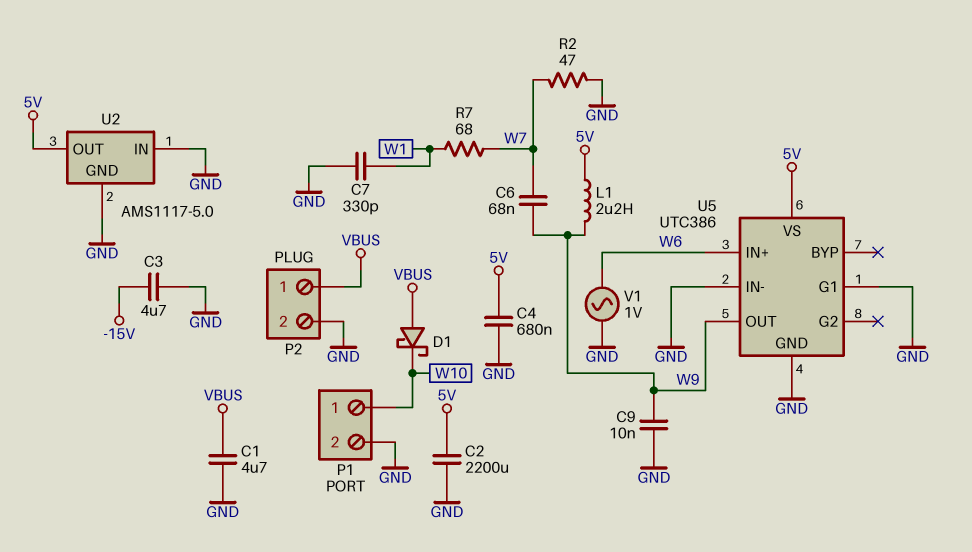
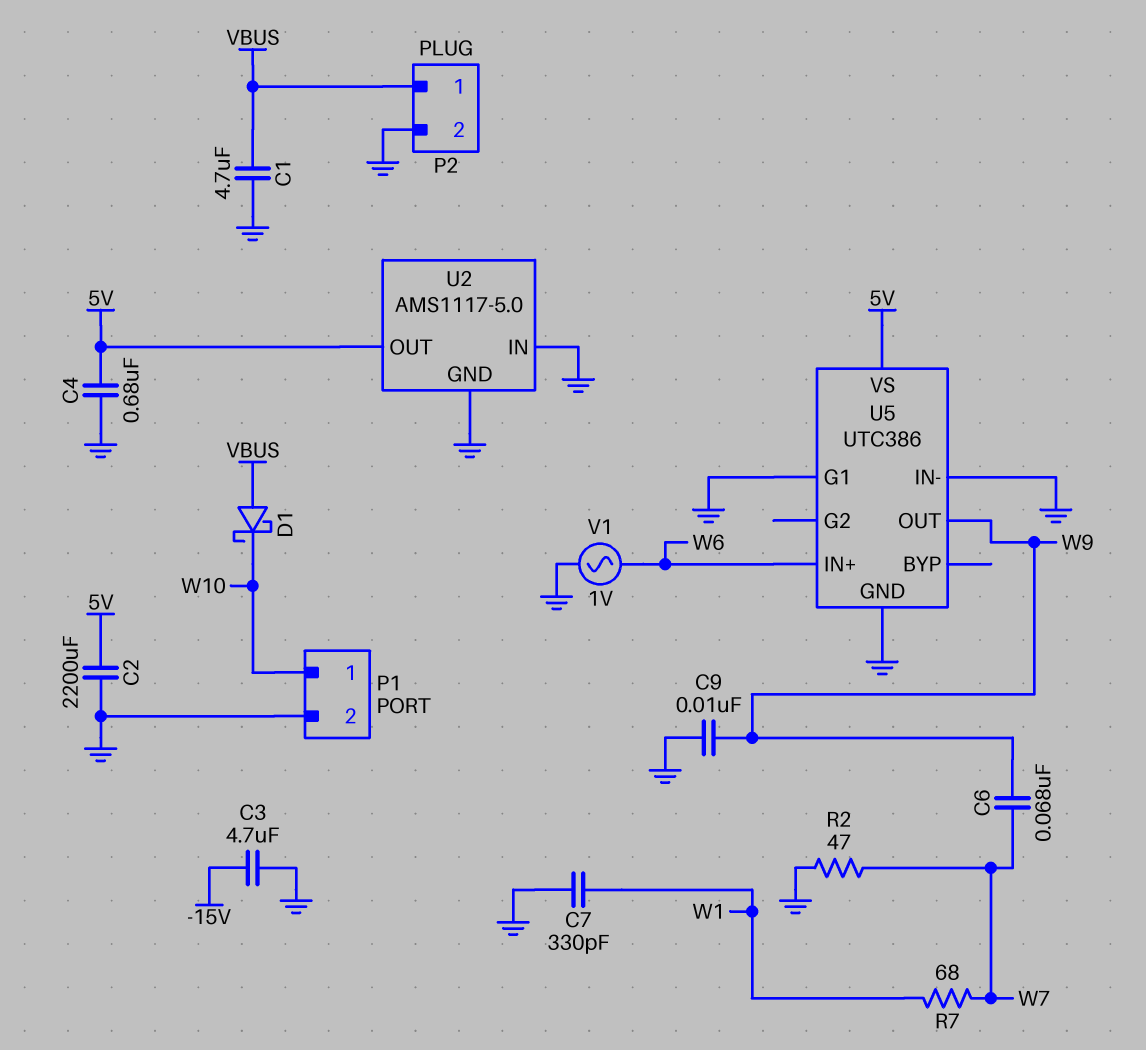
L1: 2.2uH (5V, W9) -> none

